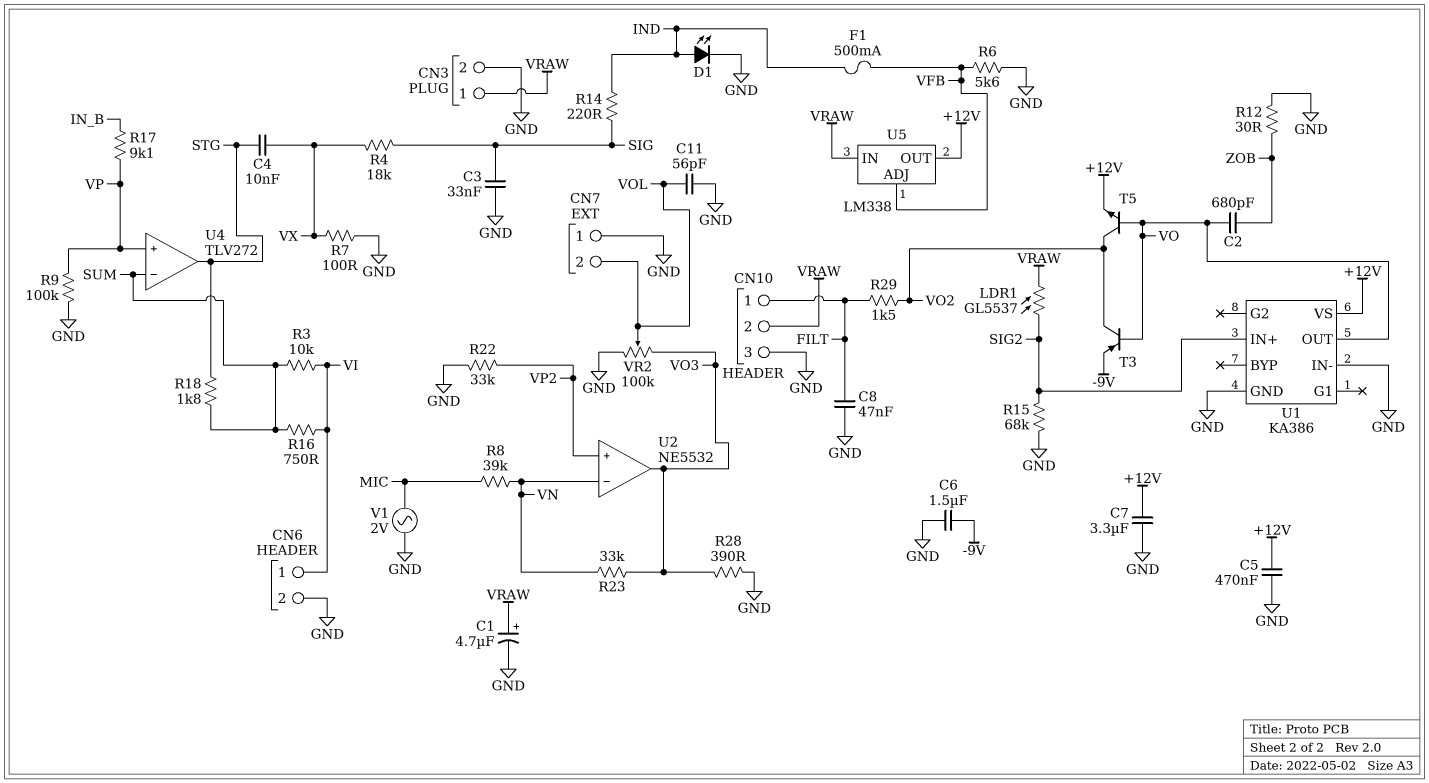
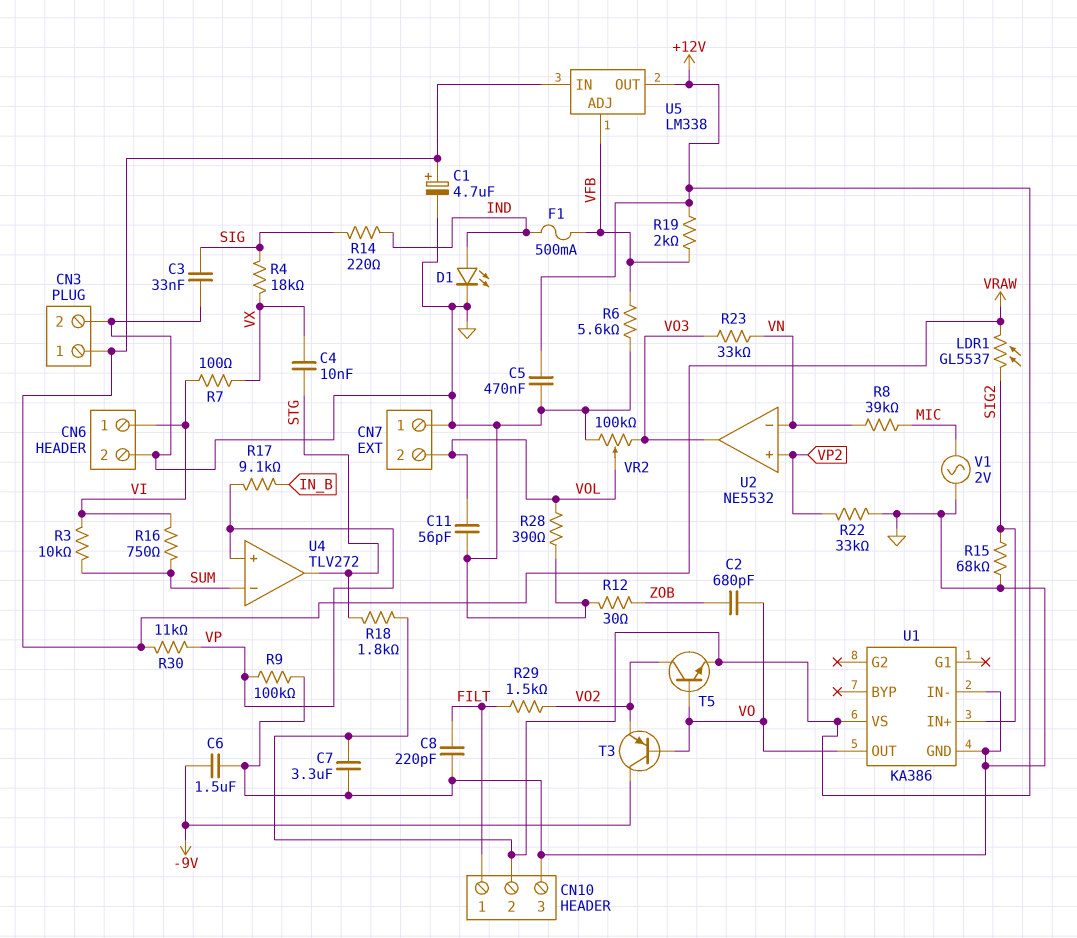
C8: 47nF (FILT, GND) -> 220pF (FILT, GND)
CN10 pin 2: VRAW -> +12V
R7: 100 (GND, VX) -> 100 (VI, VX)
R18: 1.8k (STG, SUM) -> 1.8k (+12V, STG)
R19: none -> 2k (+12V, VFB)
R28: 390 (GND, VO3) -> 390 (GND, VOL)
R30: none -> 11k (VP, VRAW)
T3: PNP (B VO, C VO2, E -9V) -> PNP (B VO, C -9V, E VO2)

